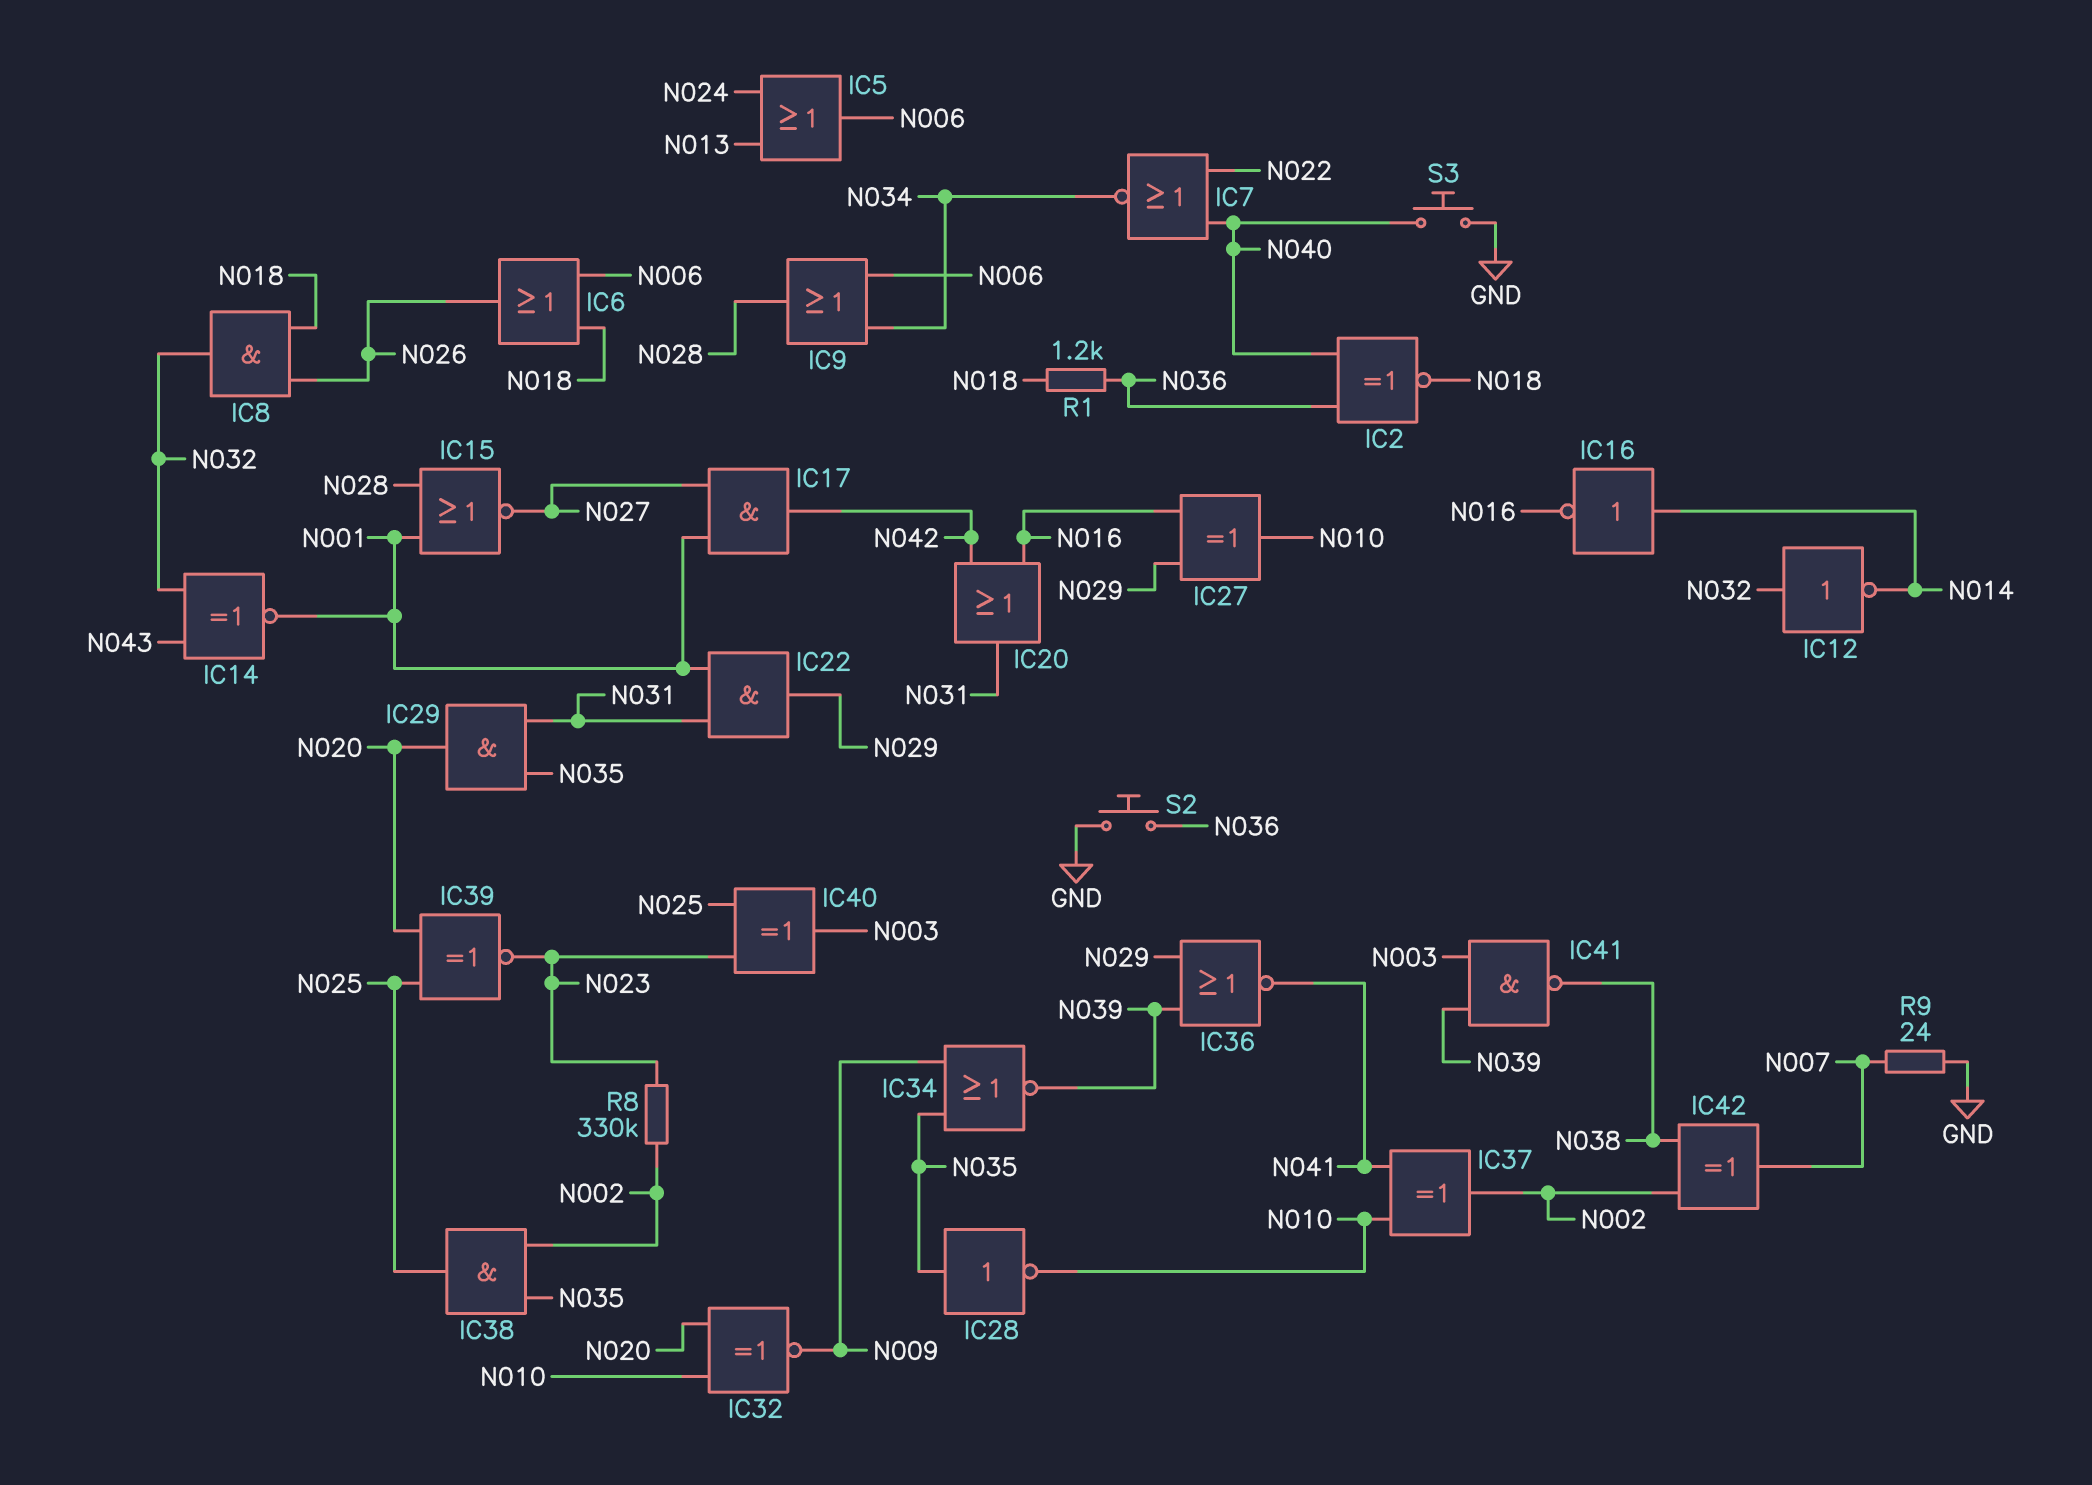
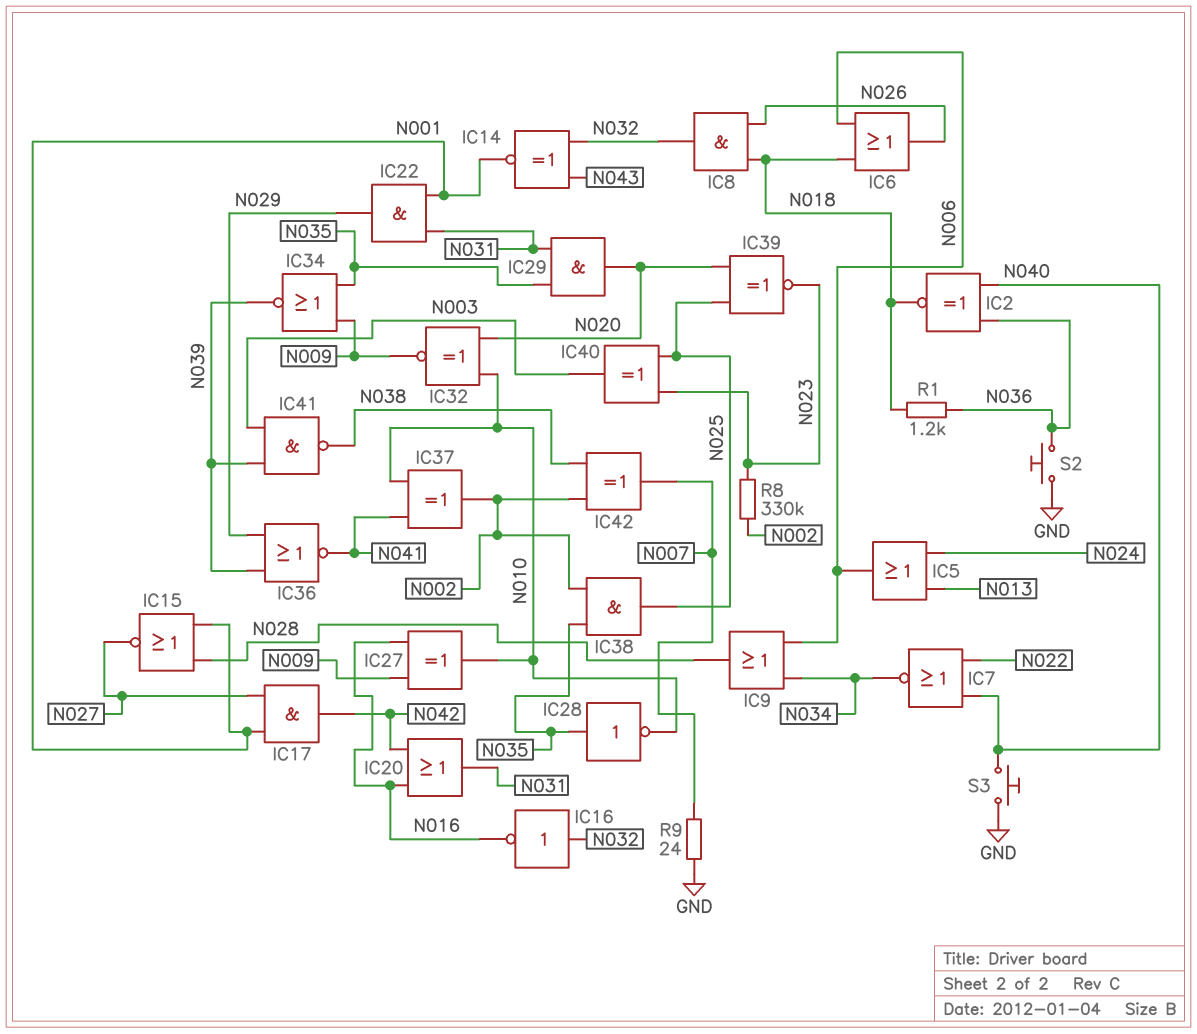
IC12: NOT (in N032, out N014) -> none
IC16: NOT (in N014, out N016) -> NOT (in N032, out N016)
IC27: XOR (in N016, in N029, out N010) -> XOR (in N009, in N016, out N010)

